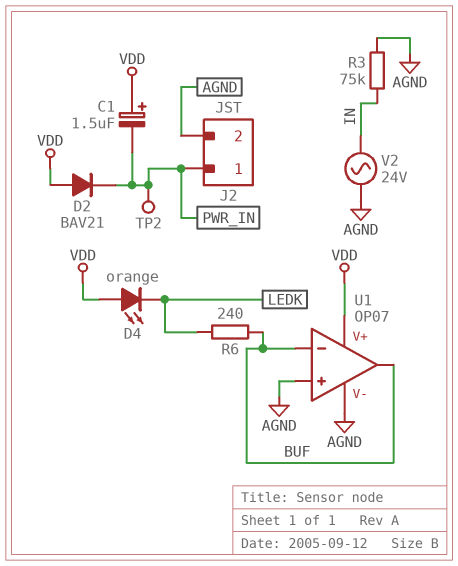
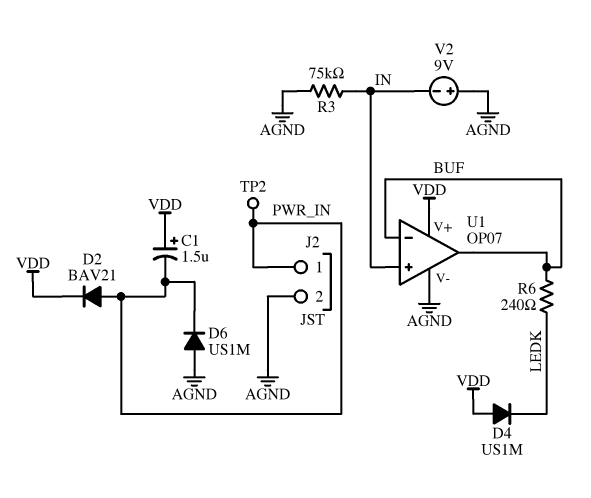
D2: diode BAV21 (A VDD, K PWR_IN) -> diode BAV21 (A PWR_IN, K VDD)
D4: LED orange (A VDD, K LEDK) -> diode US1M (A VDD, K LEDK)
D6: none -> diode US1M (A AGND, K PWR_IN)
U1 pin in+: AGND -> IN
V2: AC 24V (AGND, IN) -> 9V (plus AGND, minus IN)

